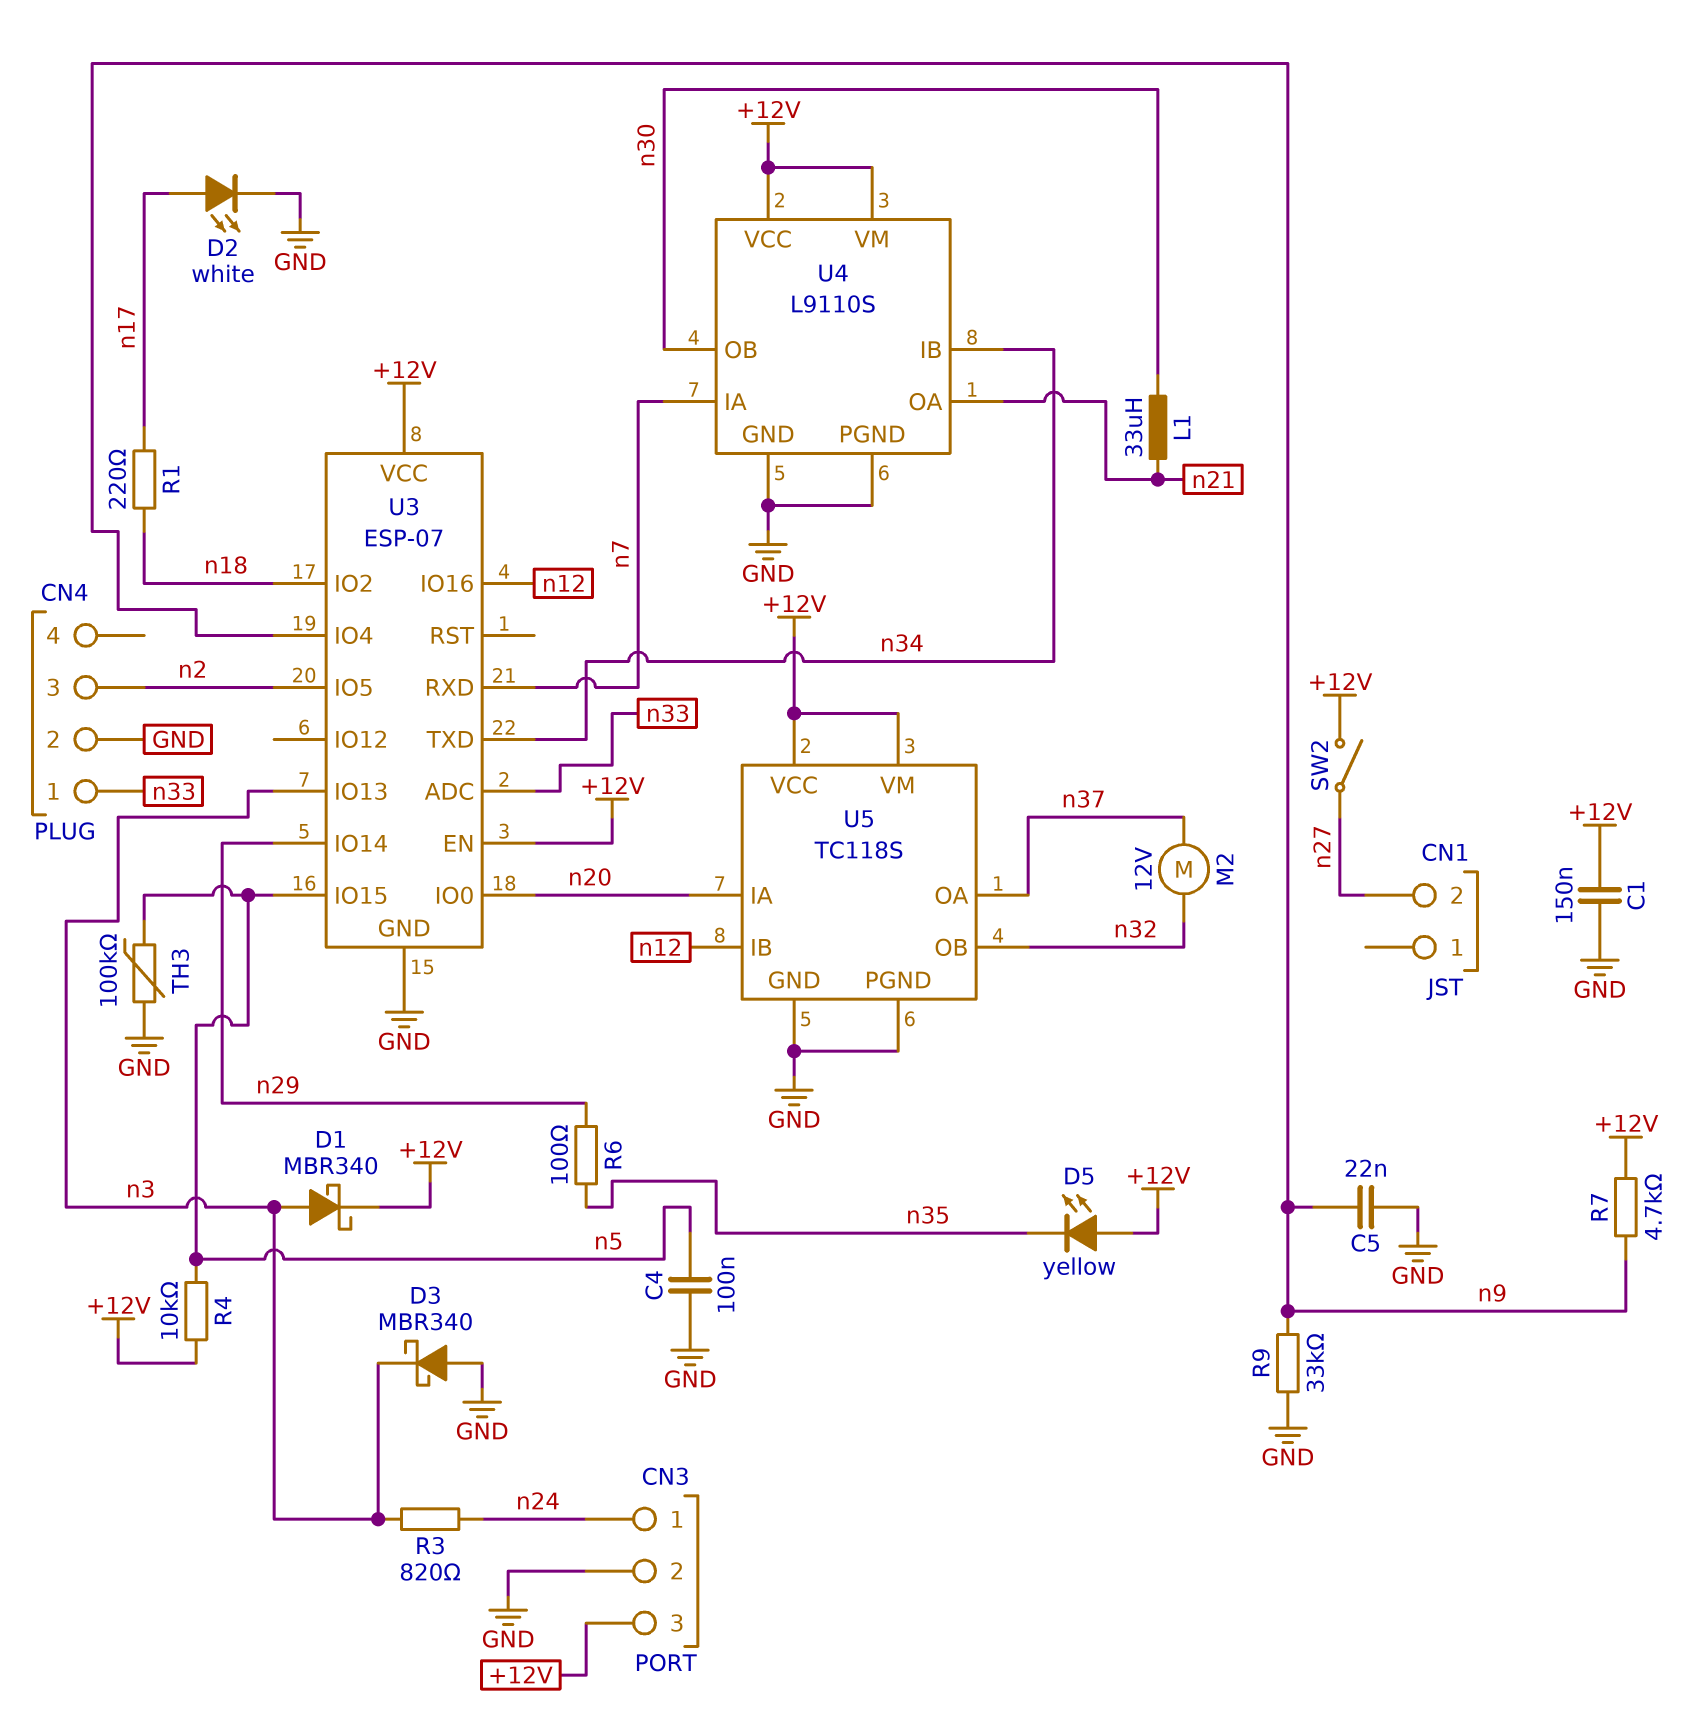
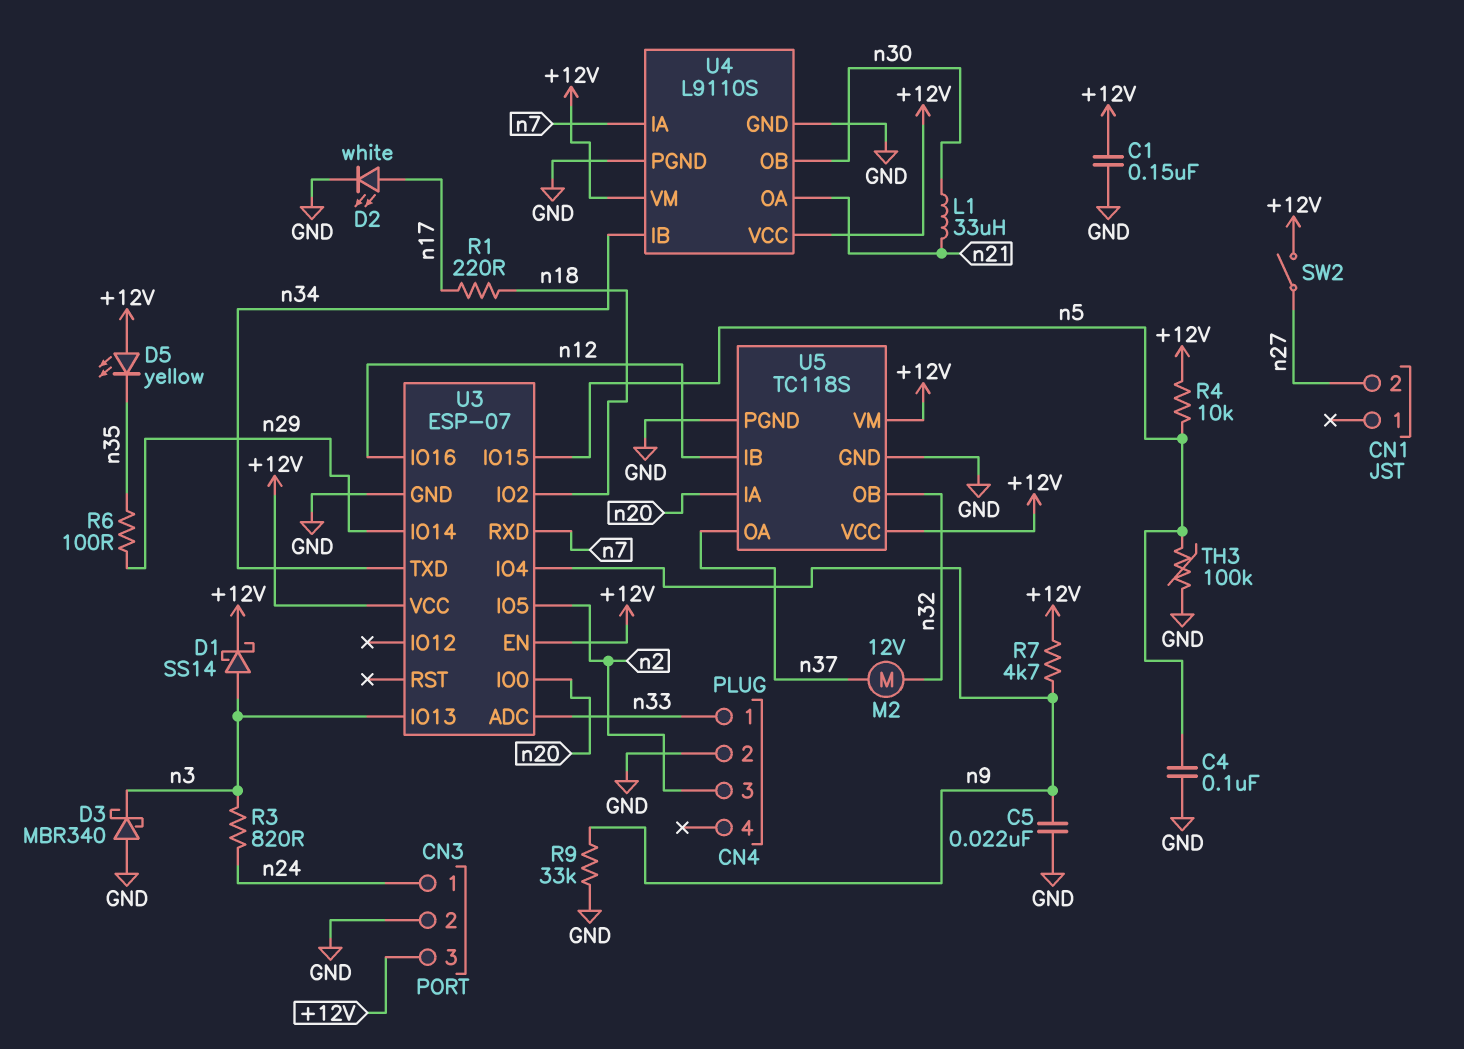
D1: schottky MBR340 (A n3, K +12V) -> schottky SS14 (A n3, K +12V)

